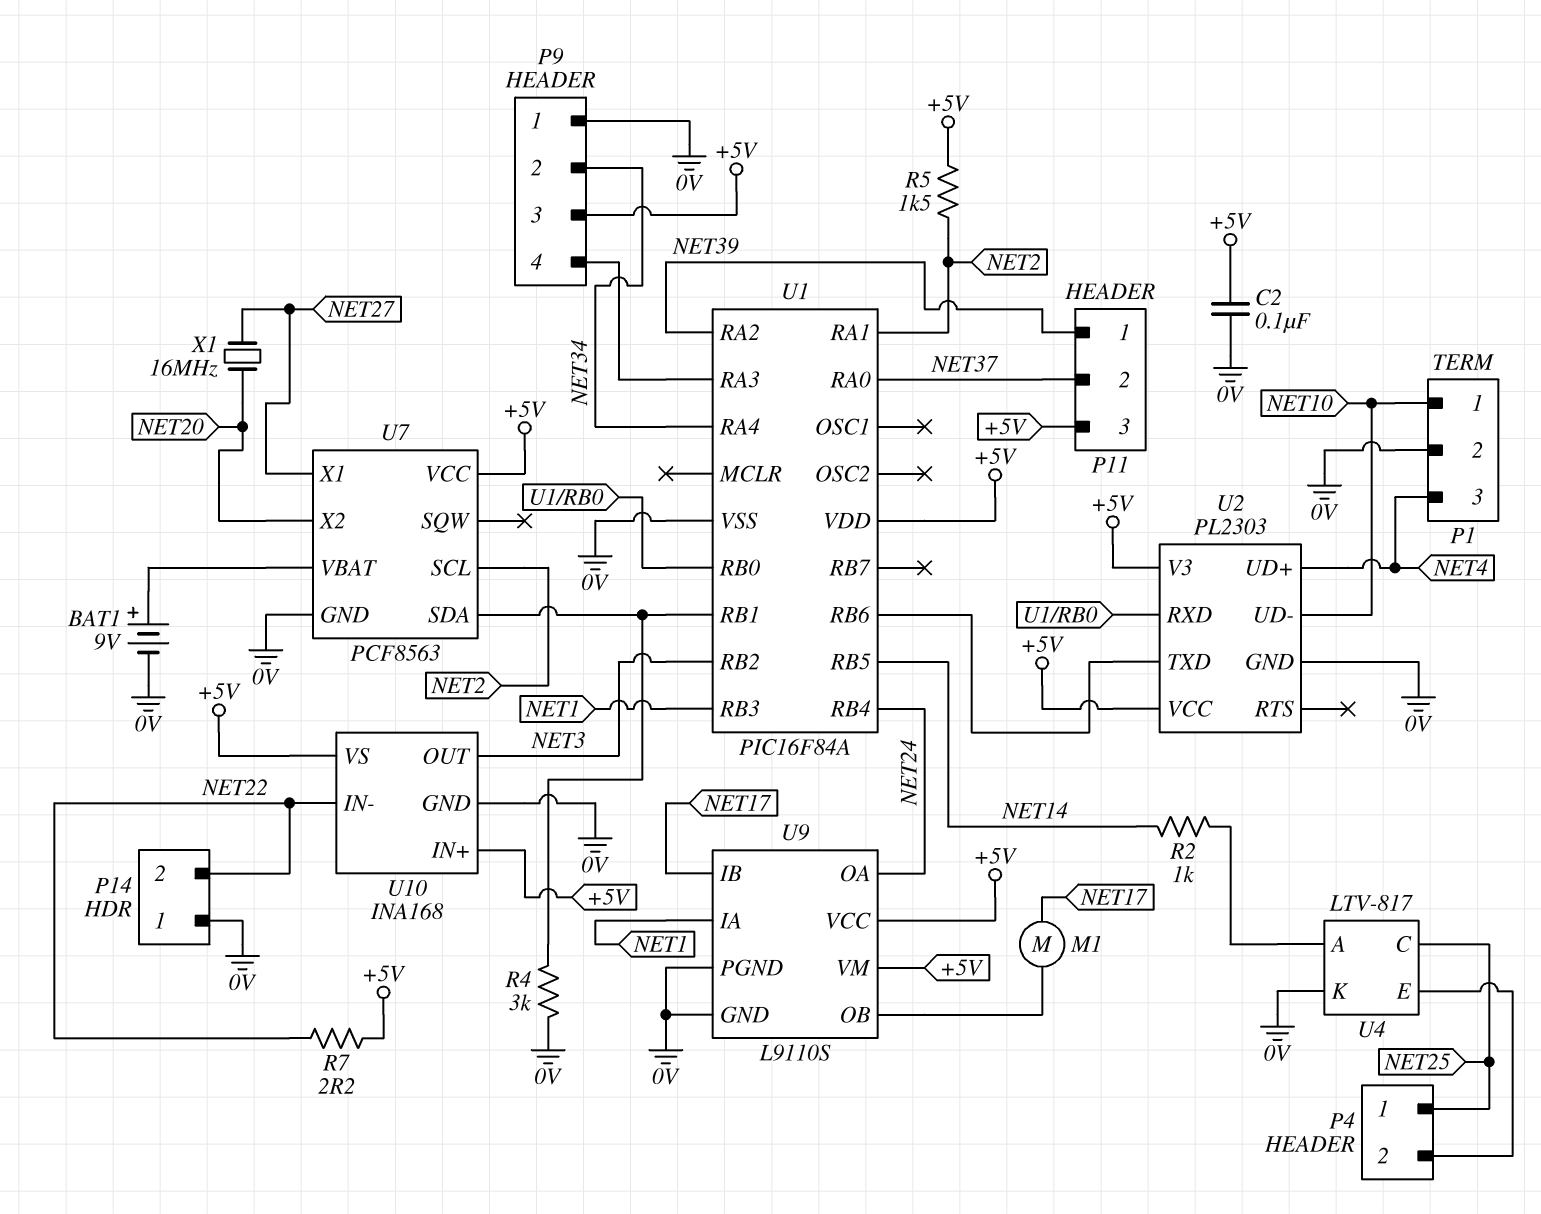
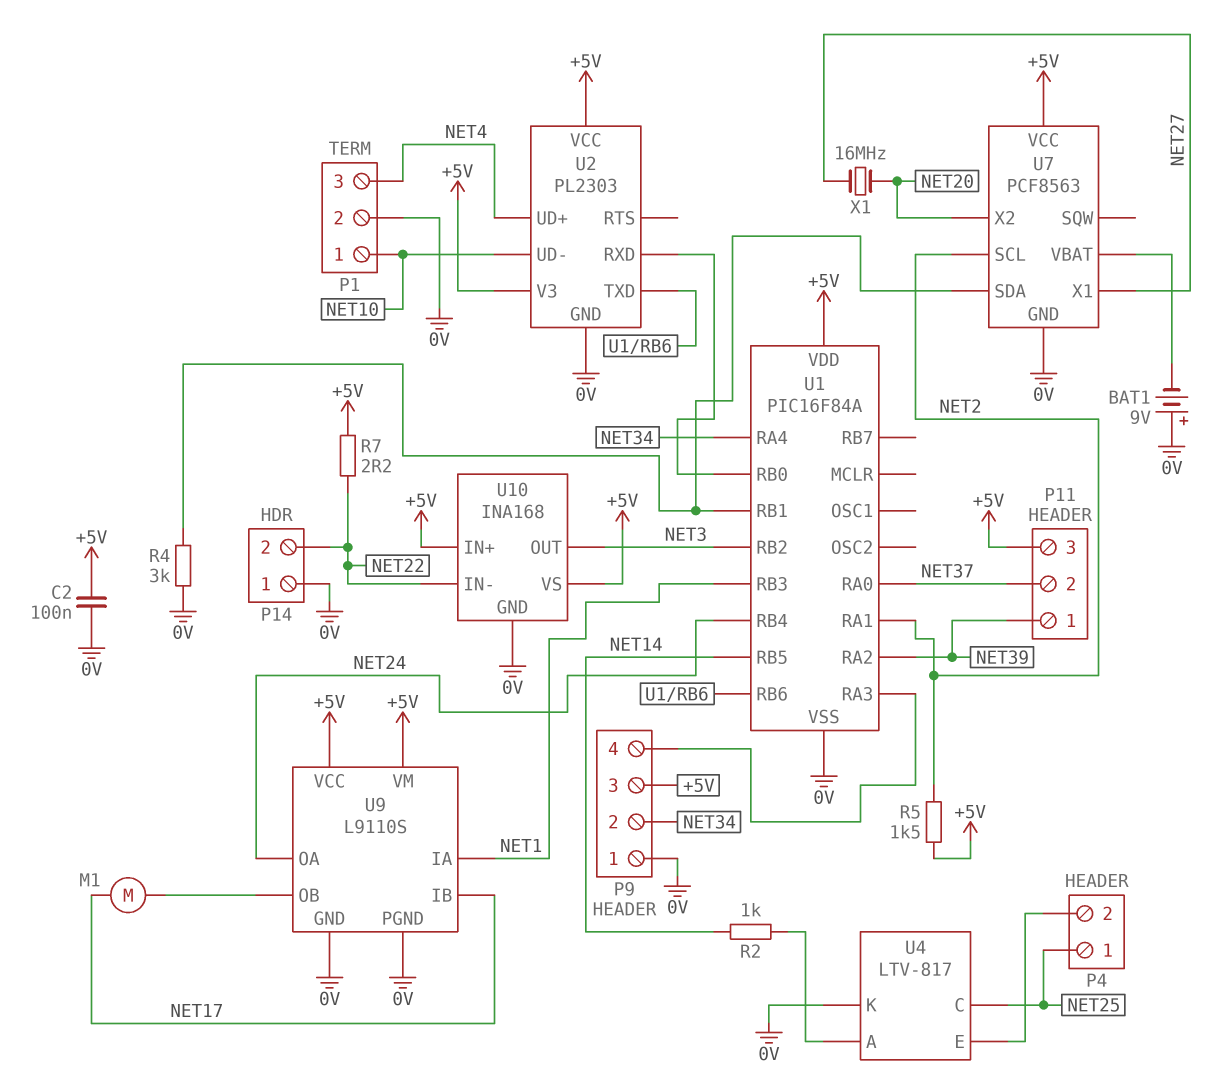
BAT1: 9V (plus U7/VBAT, minus 0V) -> 9V (plus 0V, minus U7/VBAT)

